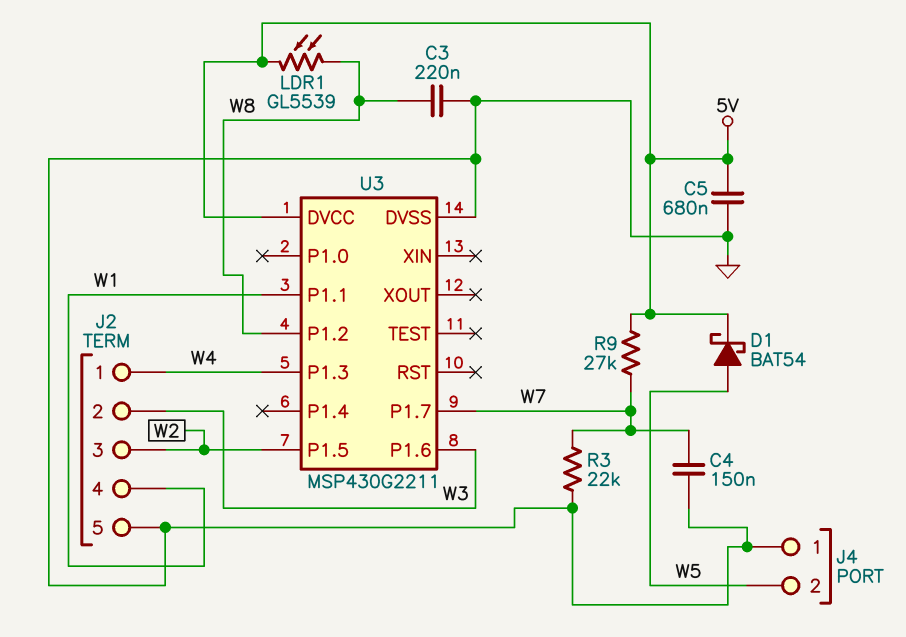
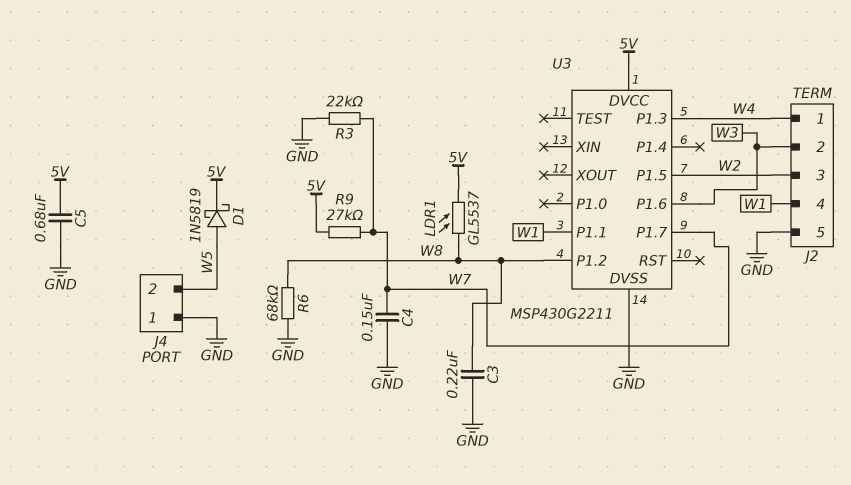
D1: schottky BAT54 (A W5, K 5V) -> schottky 1N5819 (A W5, K 5V)
LDR1: GL5539 (5V, W8) -> GL5537 (5V, W8)
R6: none -> 68k (GND, W8)

